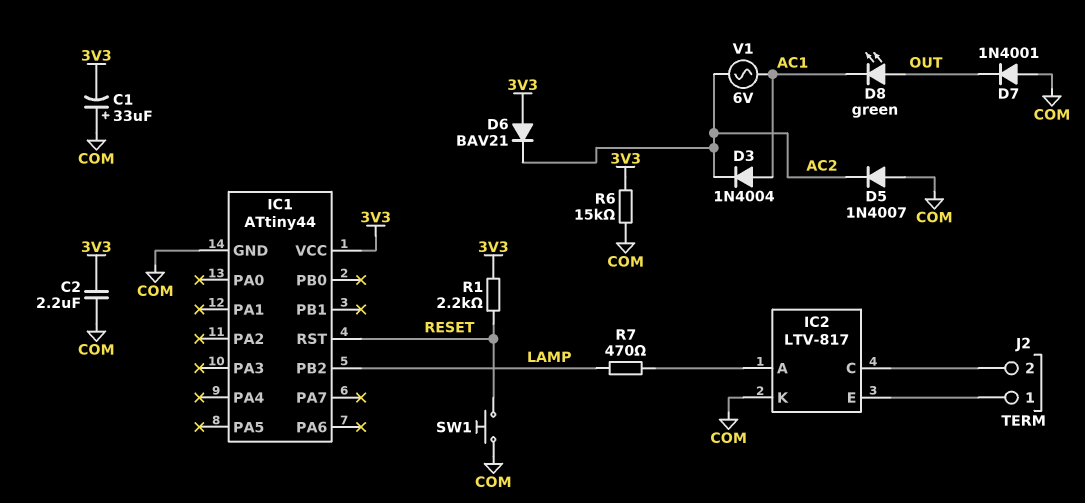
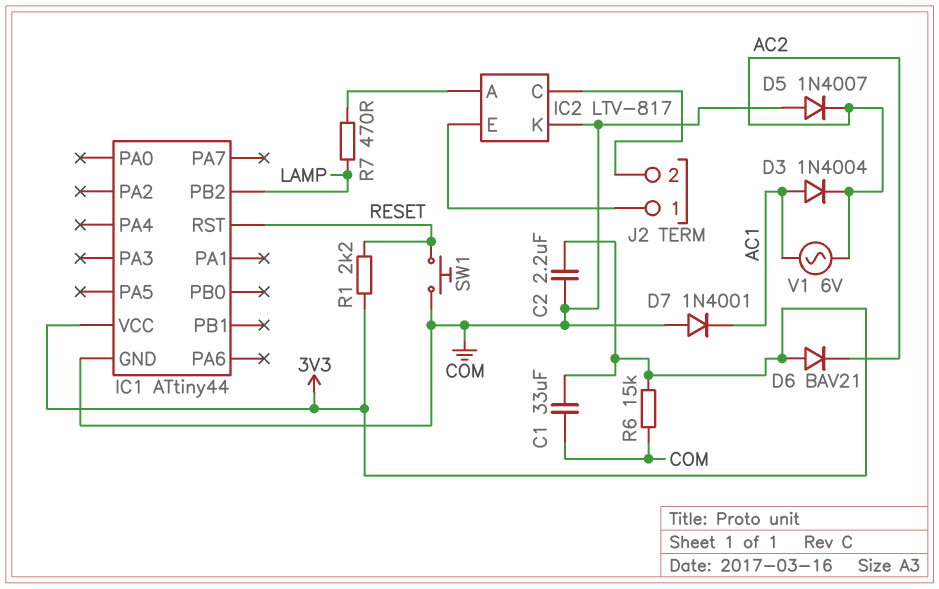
C1: 33uF (plus COM, minus 3V3) -> 33uF (3V3, COM)
D7: diode 1N4001 (A COM, K OUT) -> diode 1N4001 (A COM, K AC1)
D8: LED green (A OUT, K AC1) -> none

